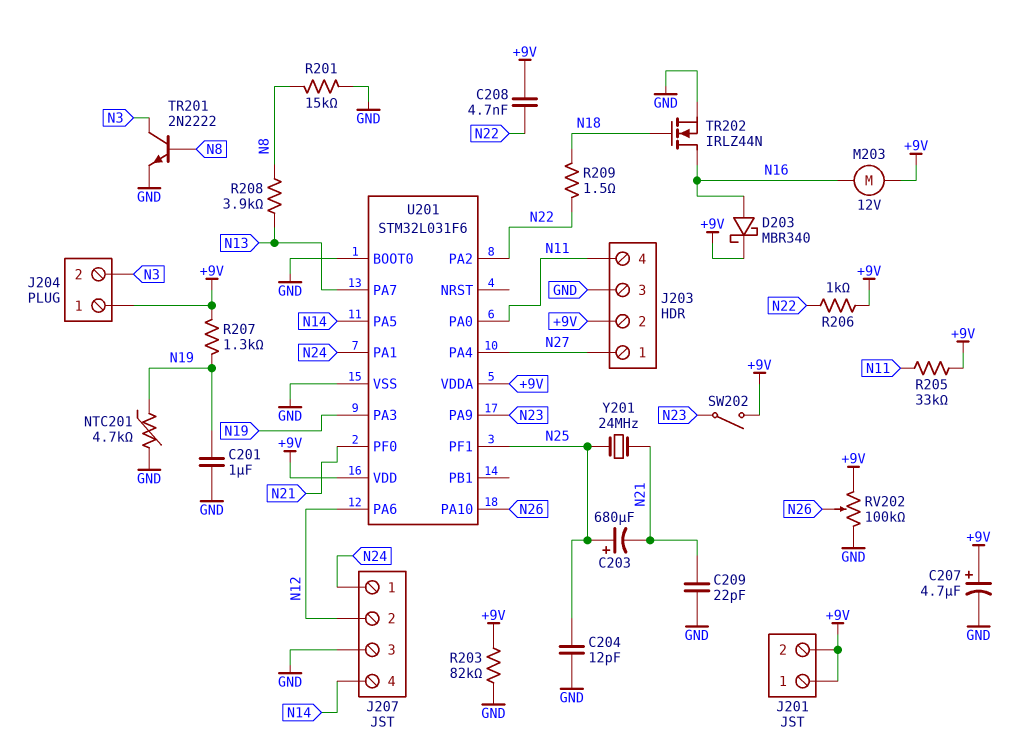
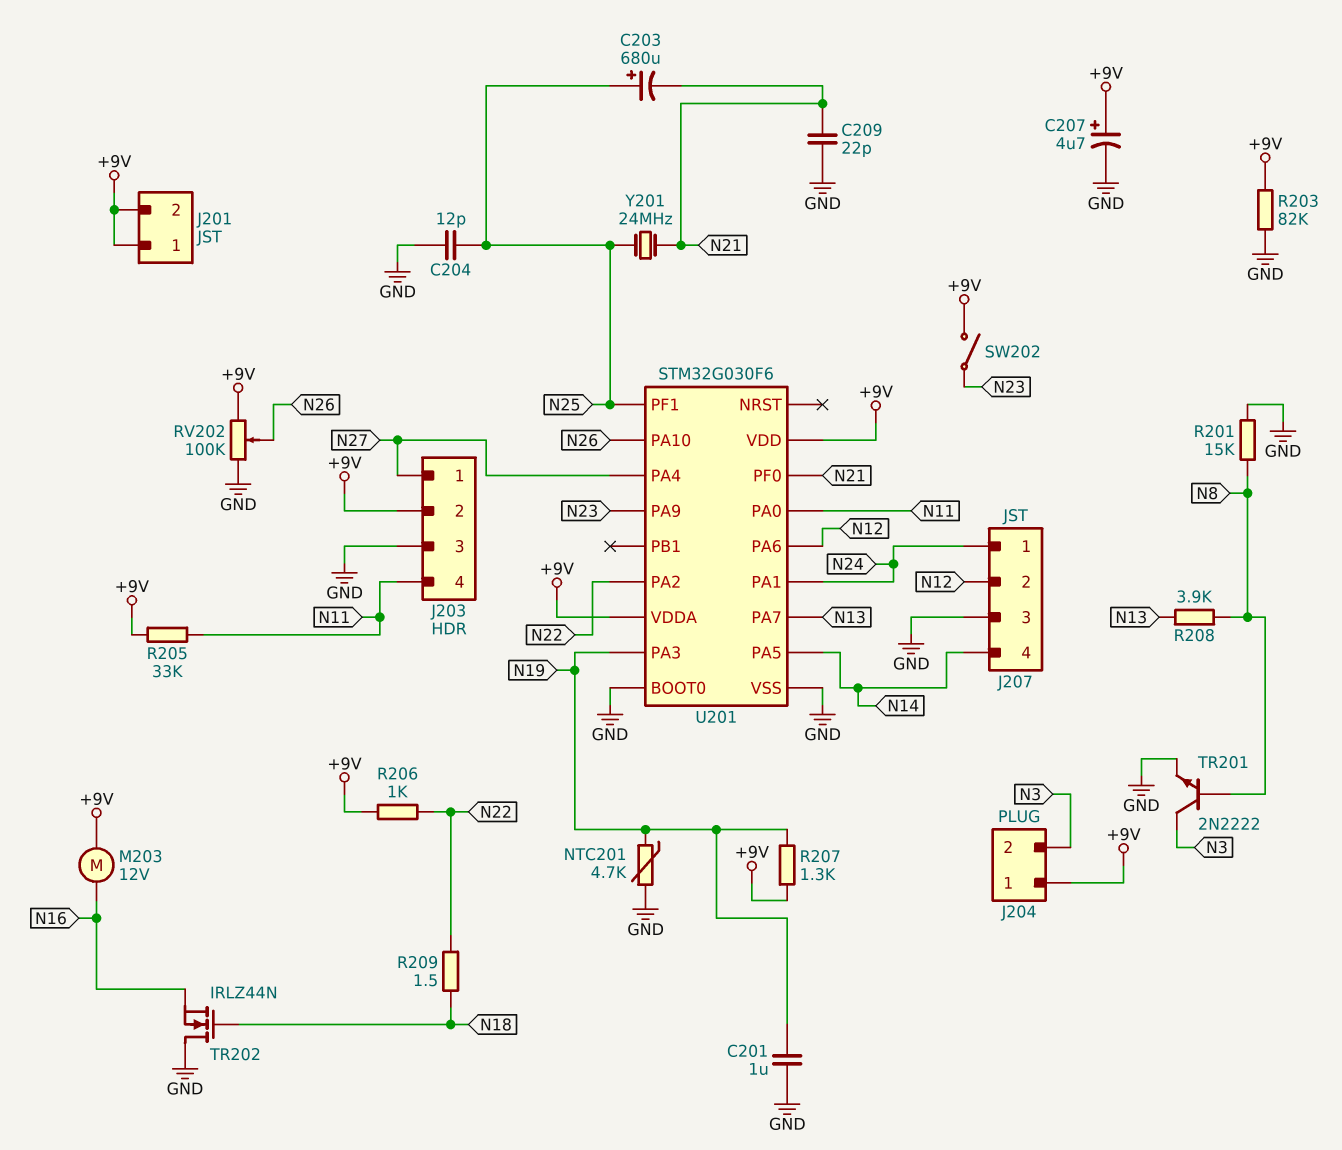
C208: 4.7nF (+9V, N22) -> none
D203: schottky MBR340 (A N16, K +9V) -> none
TR202: NMOS IRLZ44N (G N18, D N16, S GND) -> NMOS IRLZ44N (G N18, D GND, S N16)
U201: STM32L031F6 -> STM32G030F6

